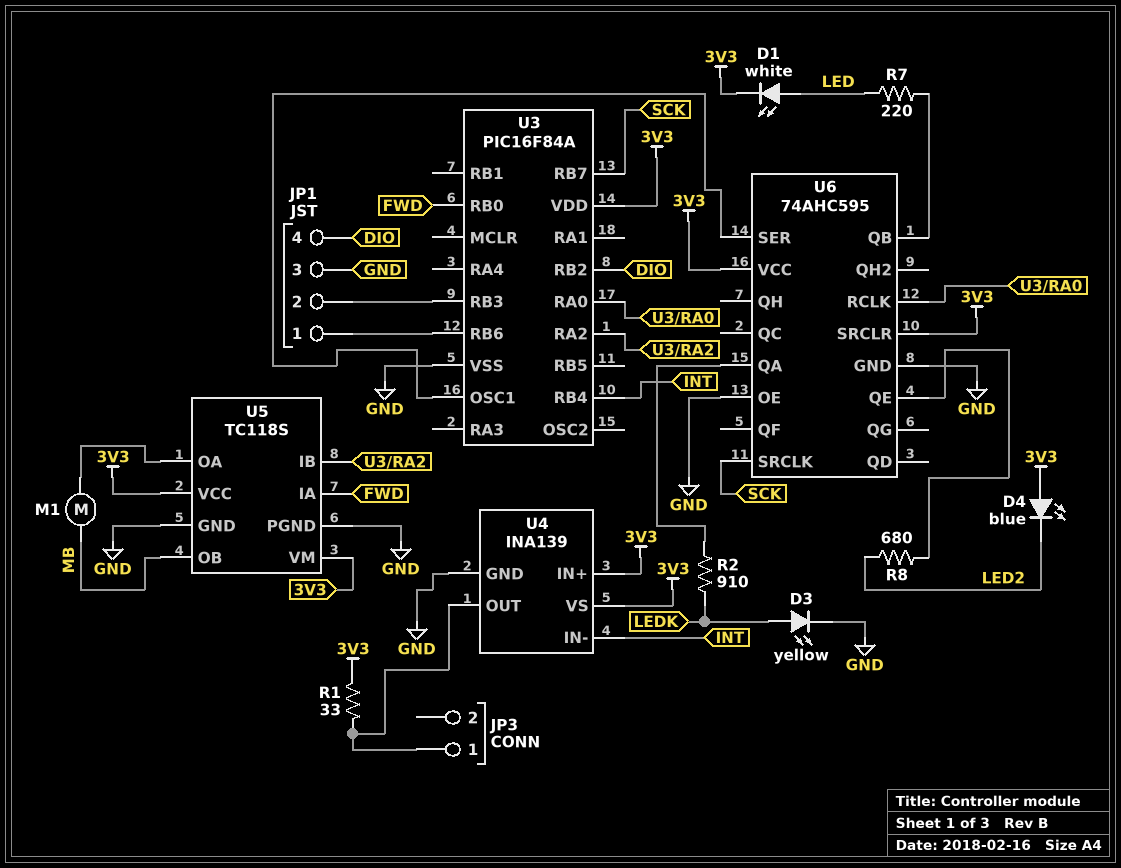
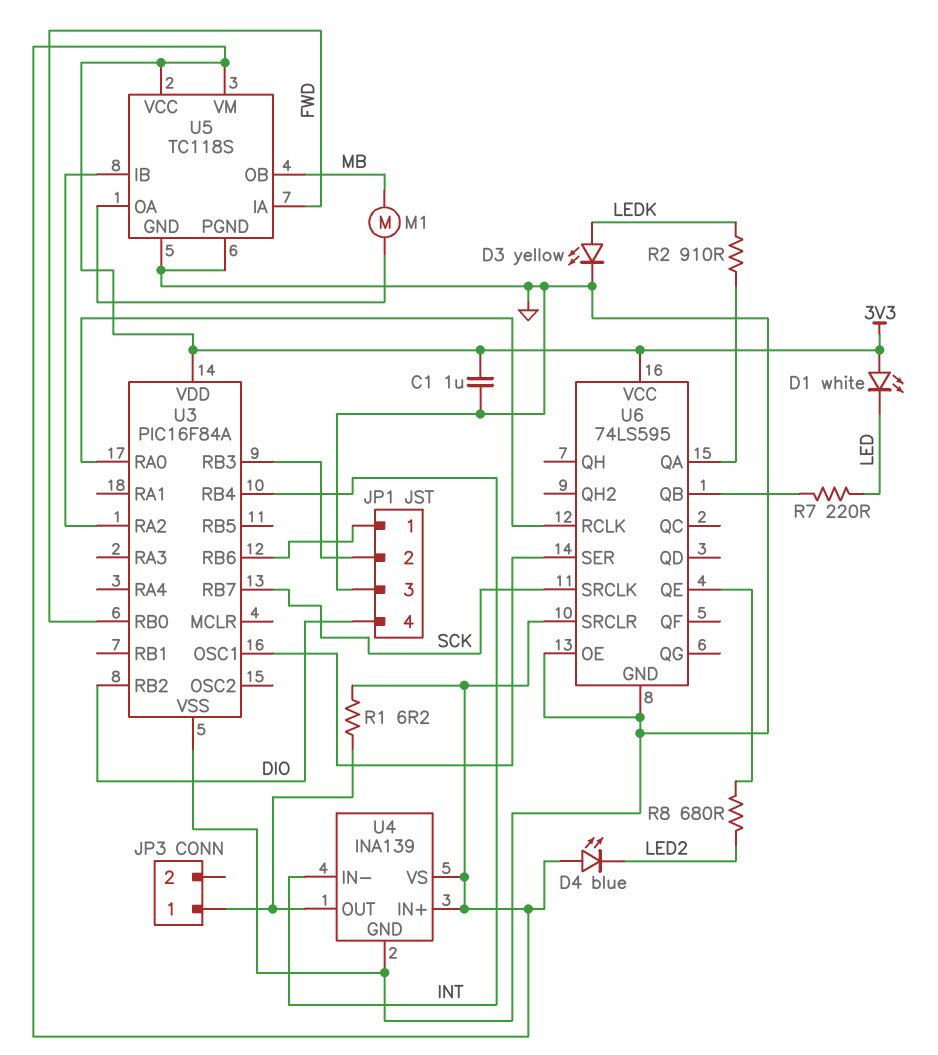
C1: none -> 1uF (3V3, GND)
D1: LED white (A LED, K 3V3) -> LED white (A 3V3, K LED)
R1: 33 (3V3, JP3/1) -> 6.2 (3V3, JP3/1)
U6: 74AHC595 -> 74LS595

